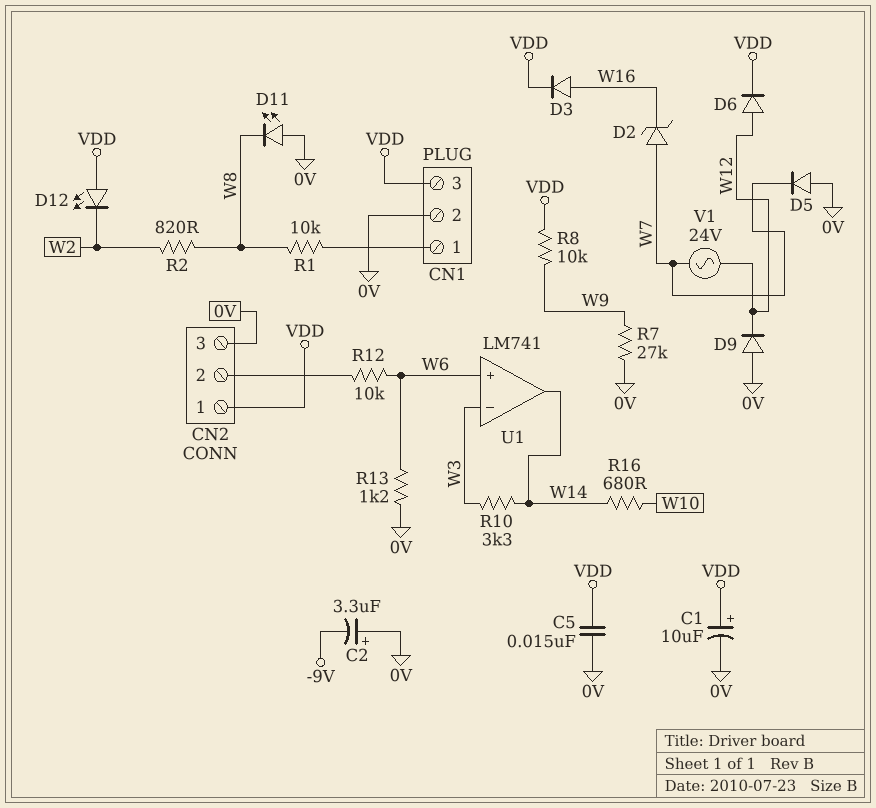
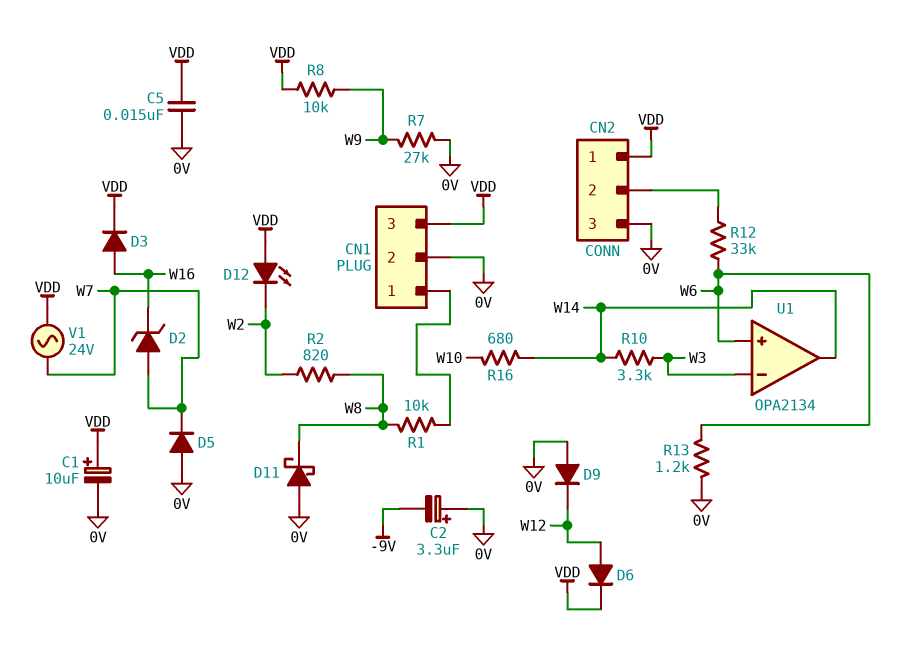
D11: LED (A 0V, K W8) -> schottky (A 0V, K W8)
R12: 10k (CN2/2, W6) -> 33k (CN2/2, W6)
U1: LM741 -> OPA2134
V1: AC 24V (W7, W12) -> AC 24V (VDD, W7)

